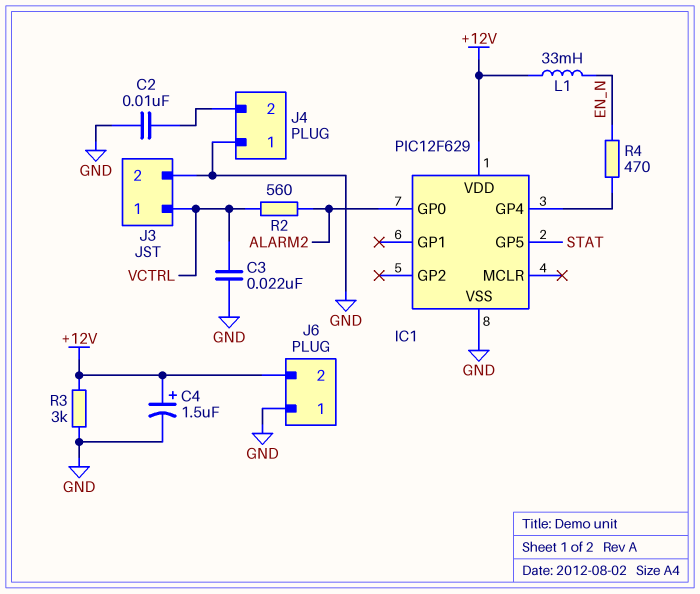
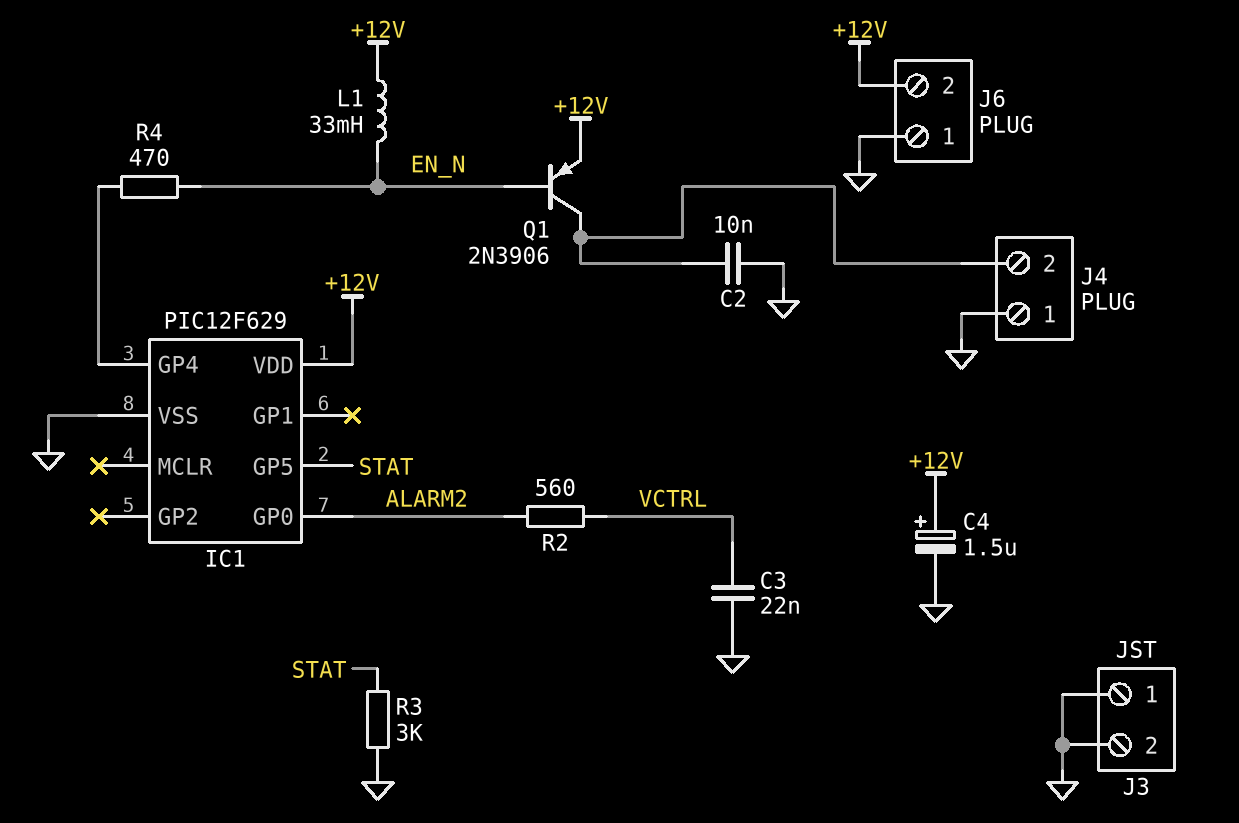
J3 pin 1: VCTRL -> GND
Q1: none -> PNP 2N3906 (B EN_N, C J4/2, E +12V)
R3: 3k (+12V, GND) -> 3k (GND, STAT)

